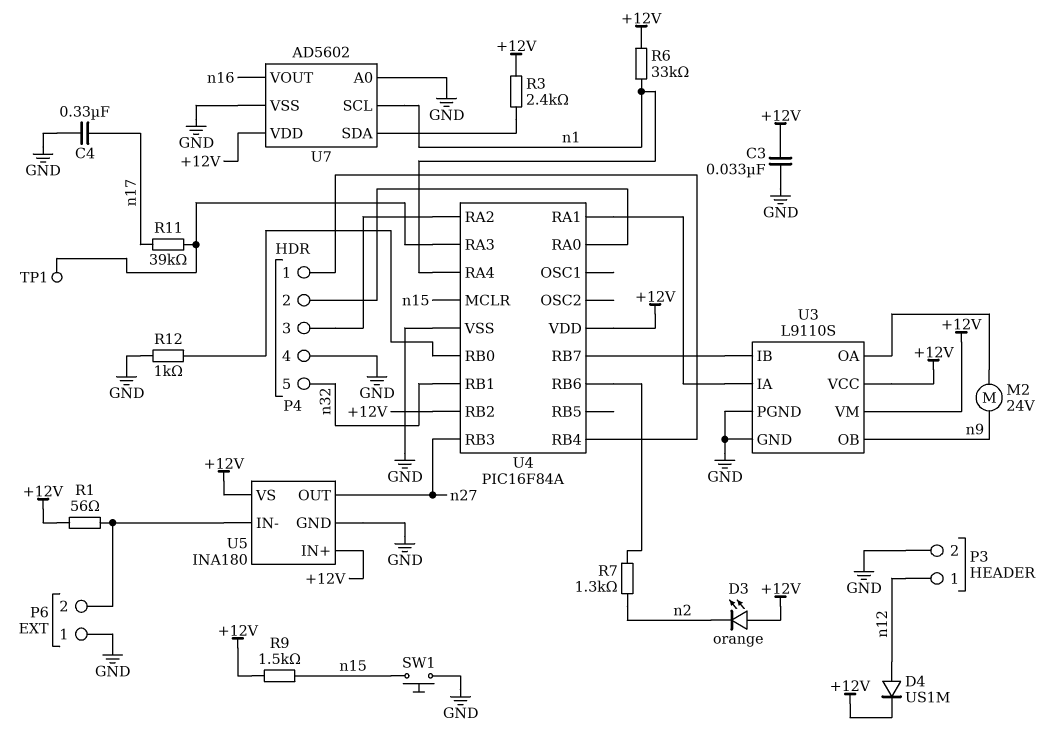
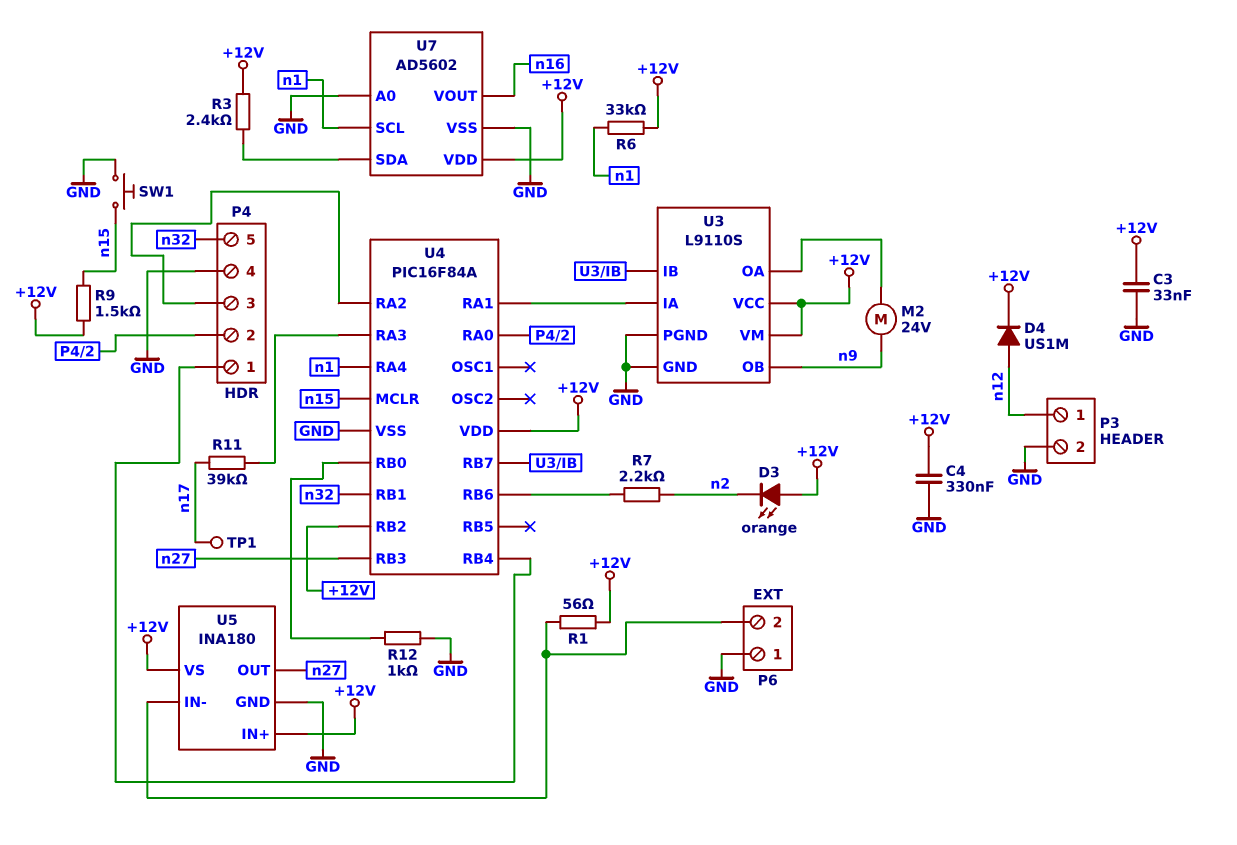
C4: 330nF (GND, n17) -> 330nF (+12V, GND)
R7: 1.3k (U4/RB6, n2) -> 2.2k (U4/RB6, n2)
TP1: test point (U4/RA3) -> test point (n17)

